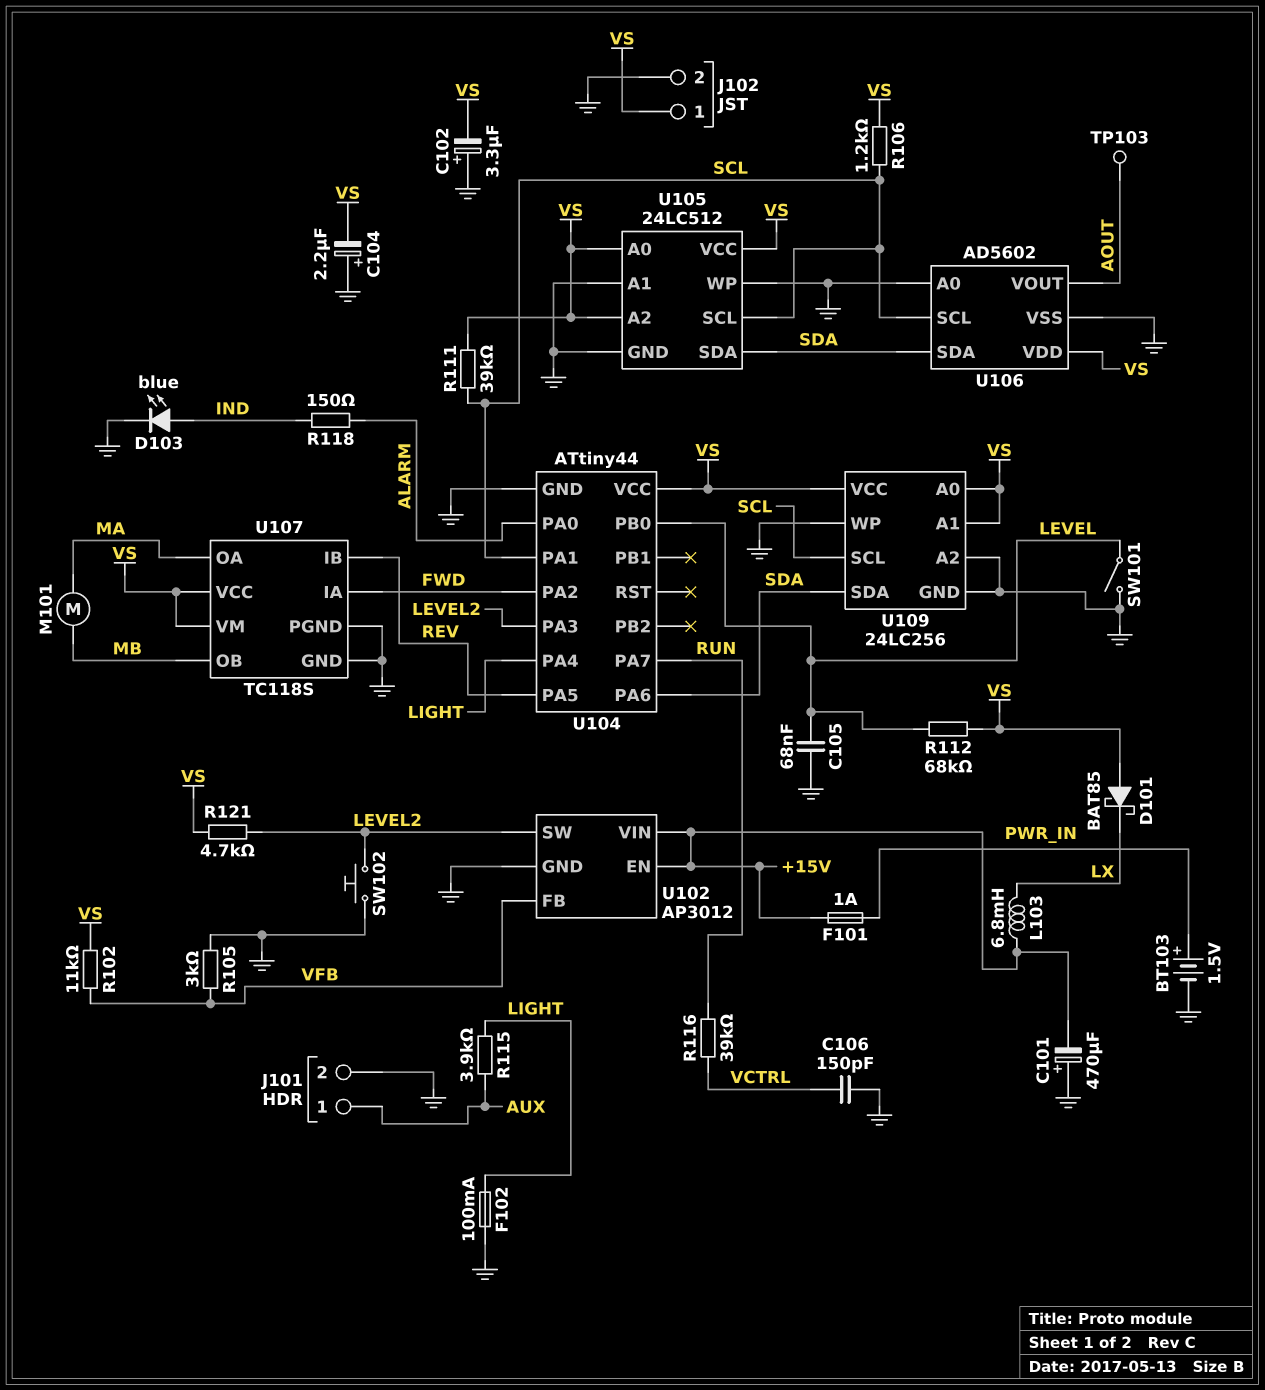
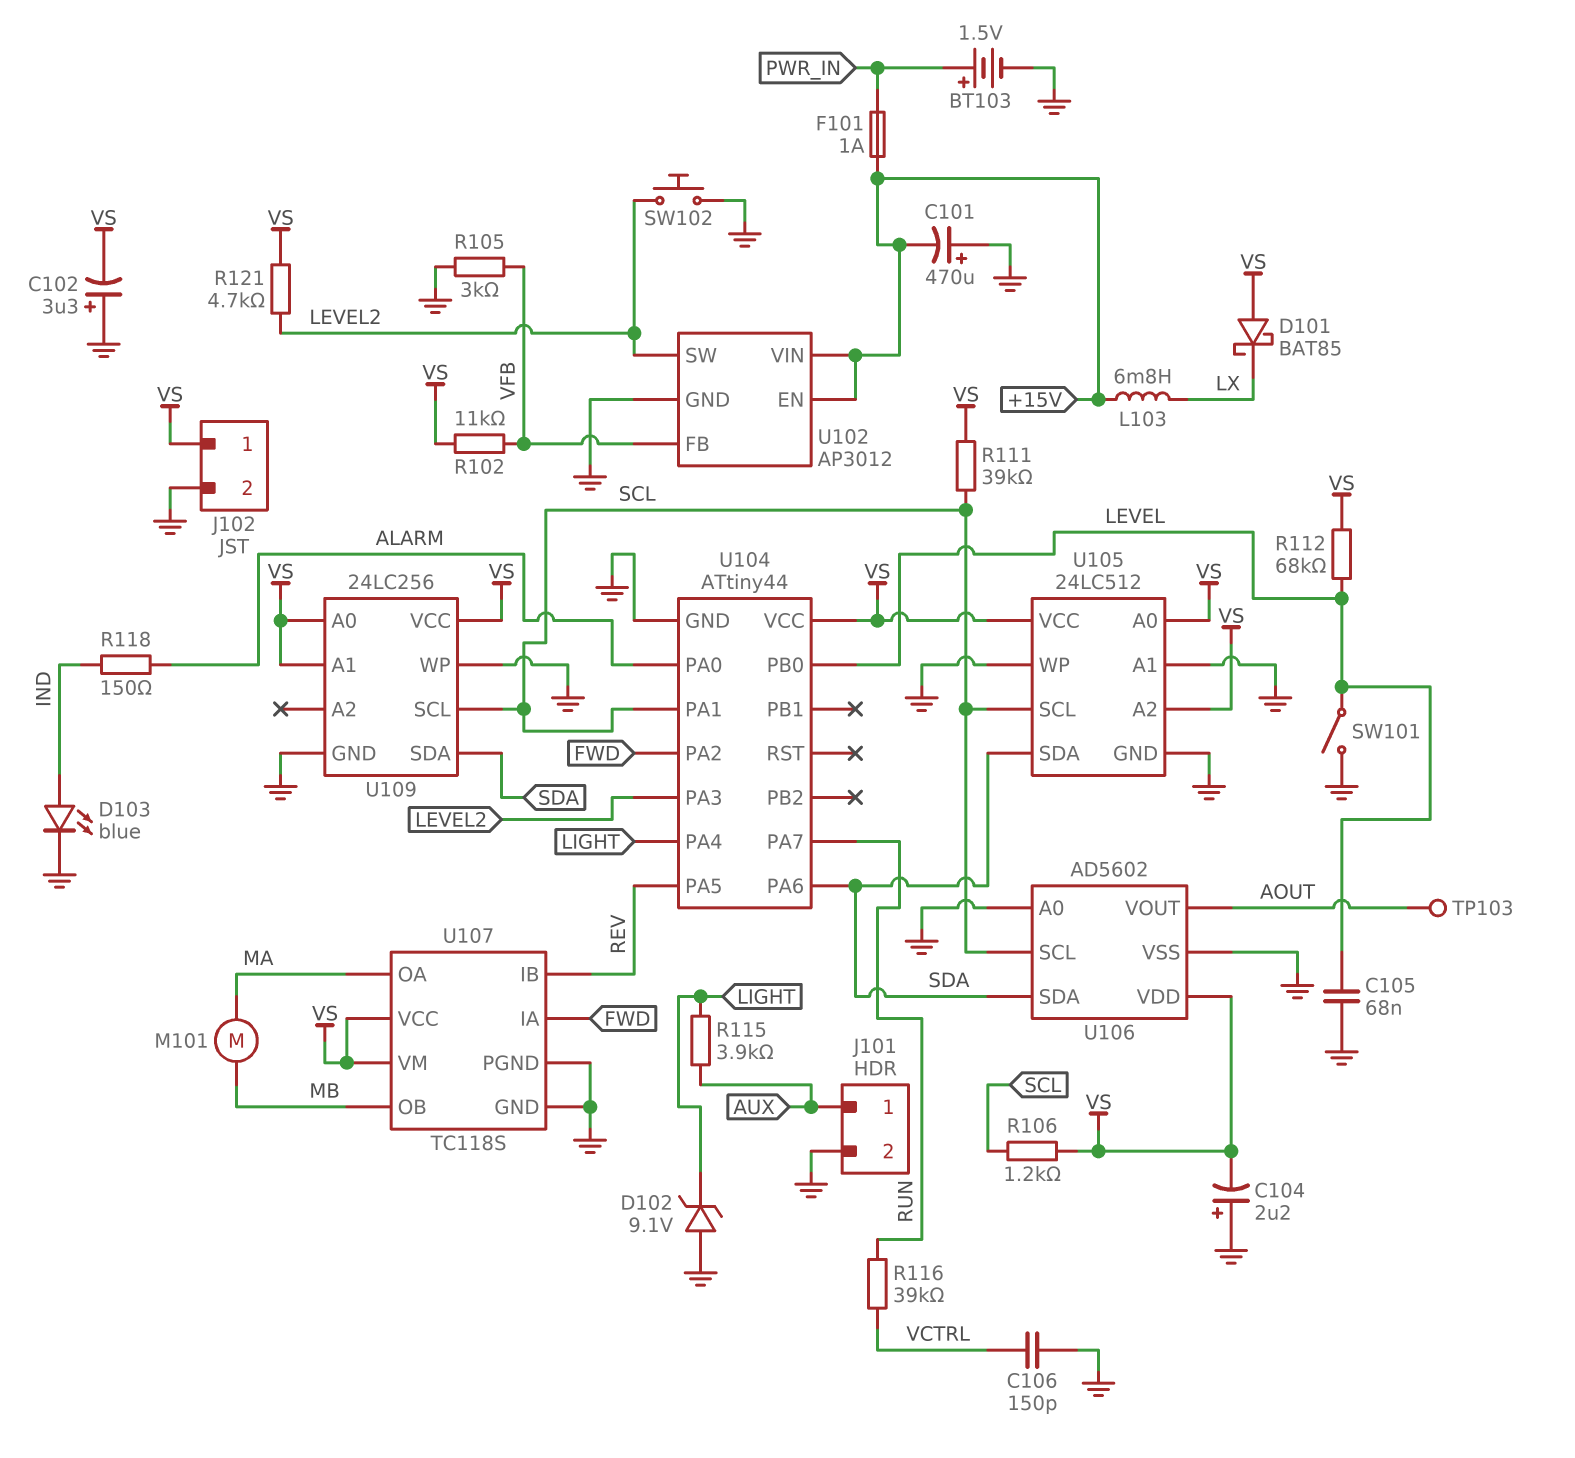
D102: none -> zener 9.1V (A GND, K LIGHT)
F102: 100mA (GND, LIGHT) -> none
U109 pin A2: GND -> none

